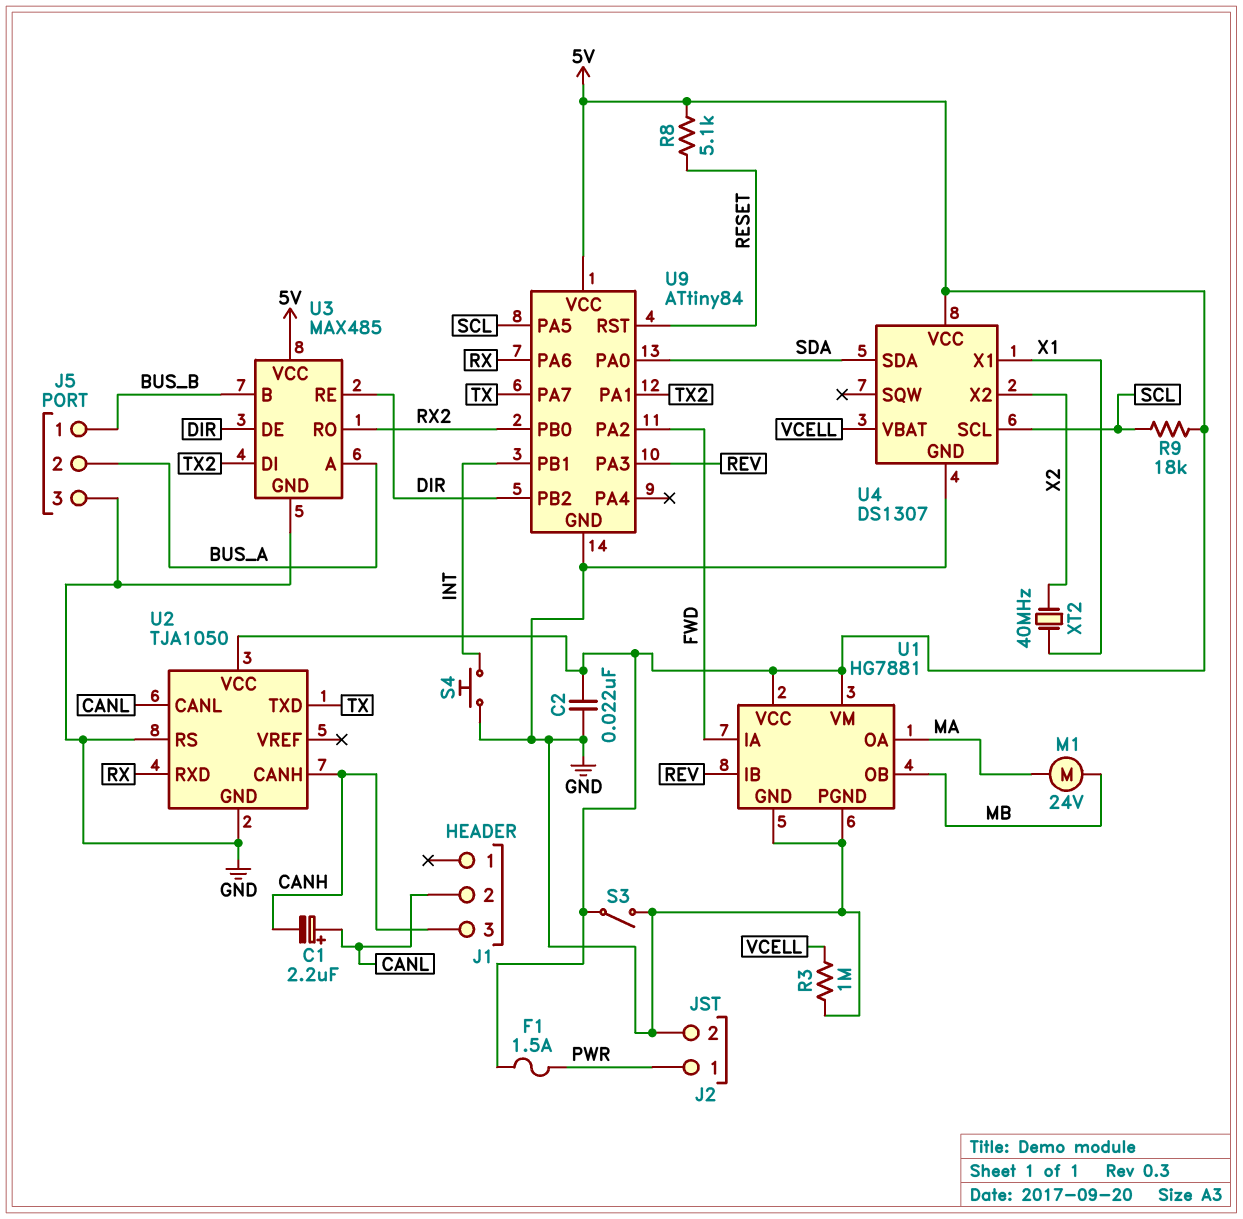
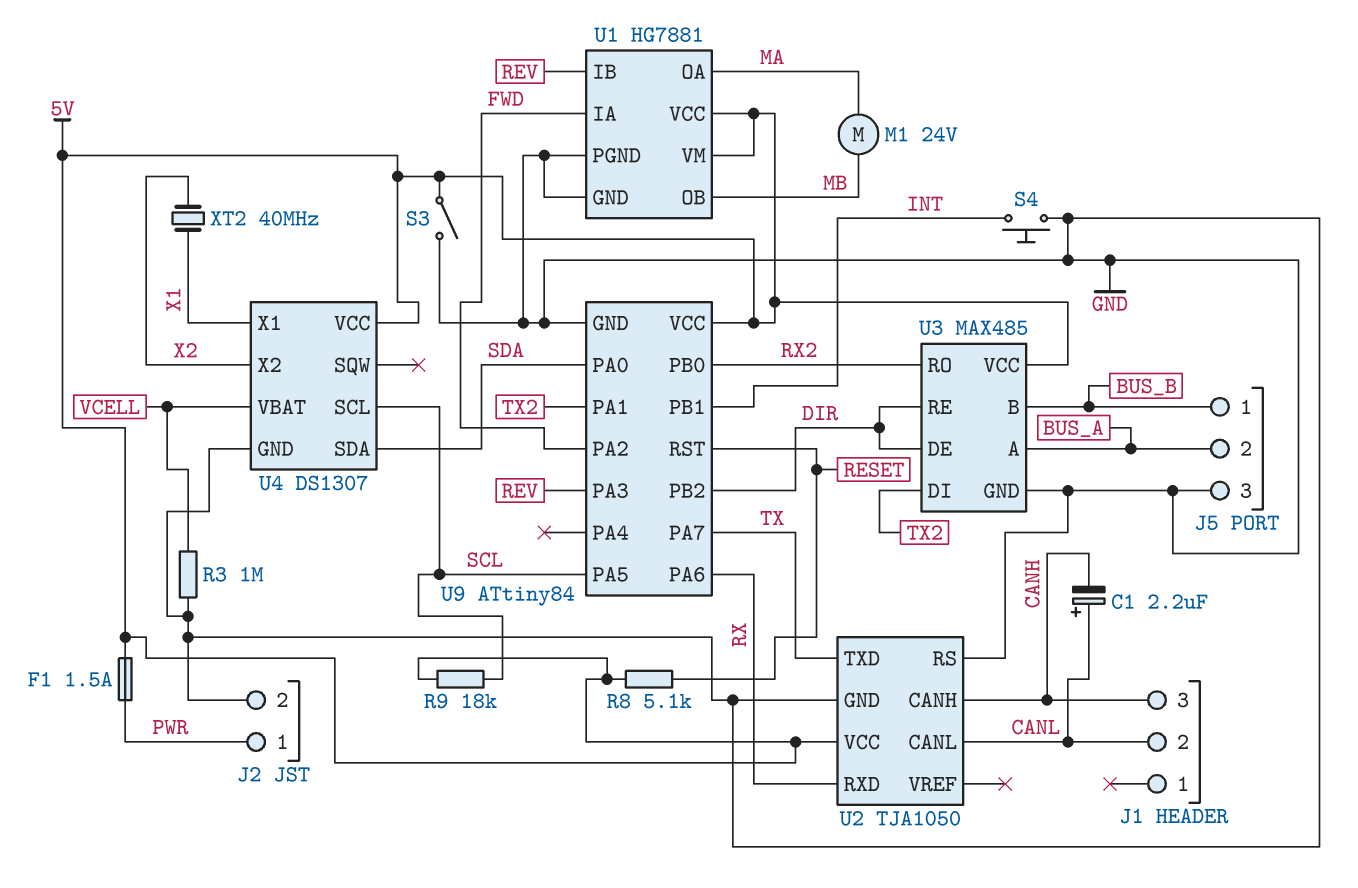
C2: 22nF (5V, GND) -> none

